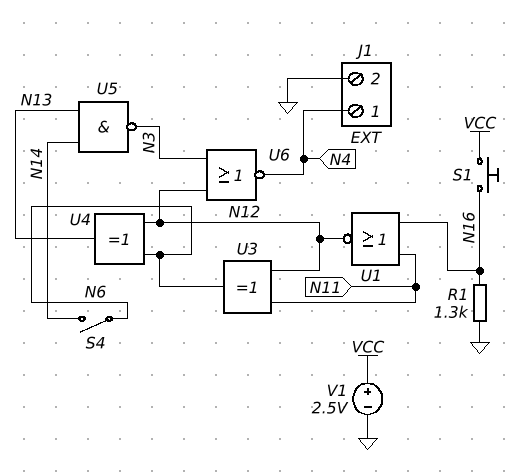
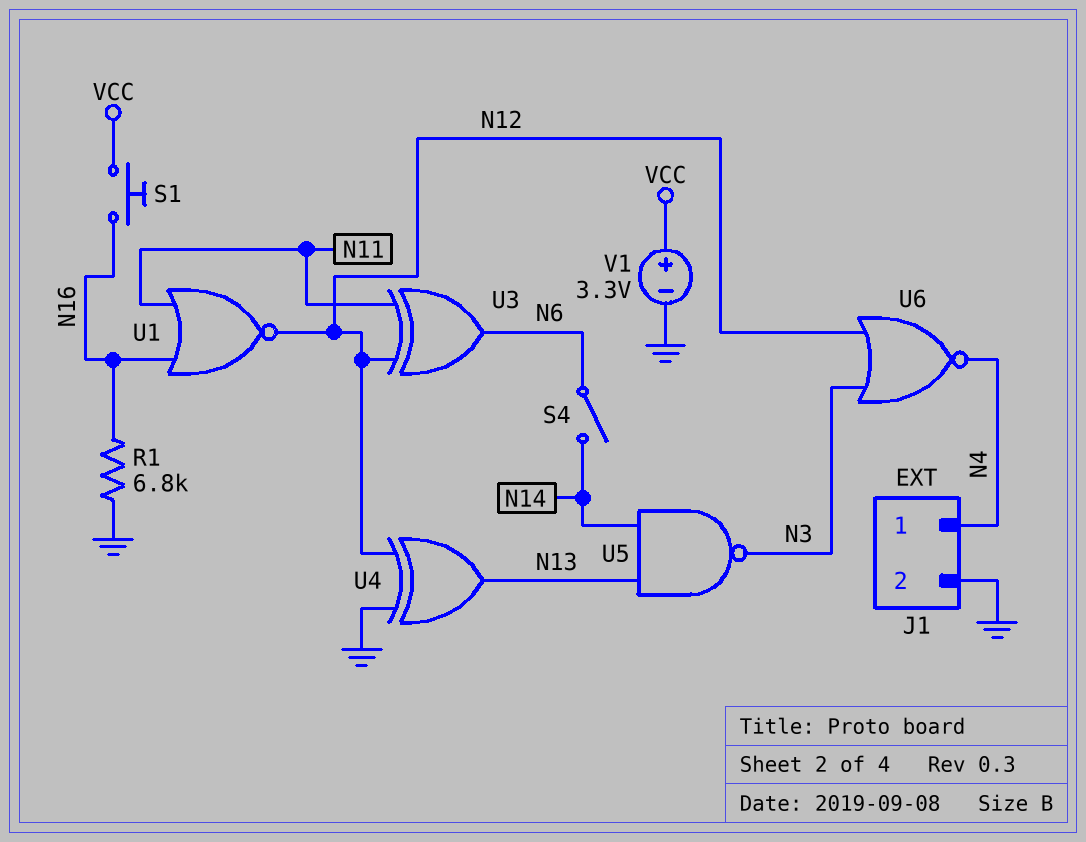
R1: 1.3k (GND, N16) -> 6.8k (GND, N16)
U4: XOR (in N6, in N12, out N13) -> XOR (in GND, in N12, out N13)
V1: 2.5V (plus VCC, minus GND) -> 3.3V (plus VCC, minus GND)

